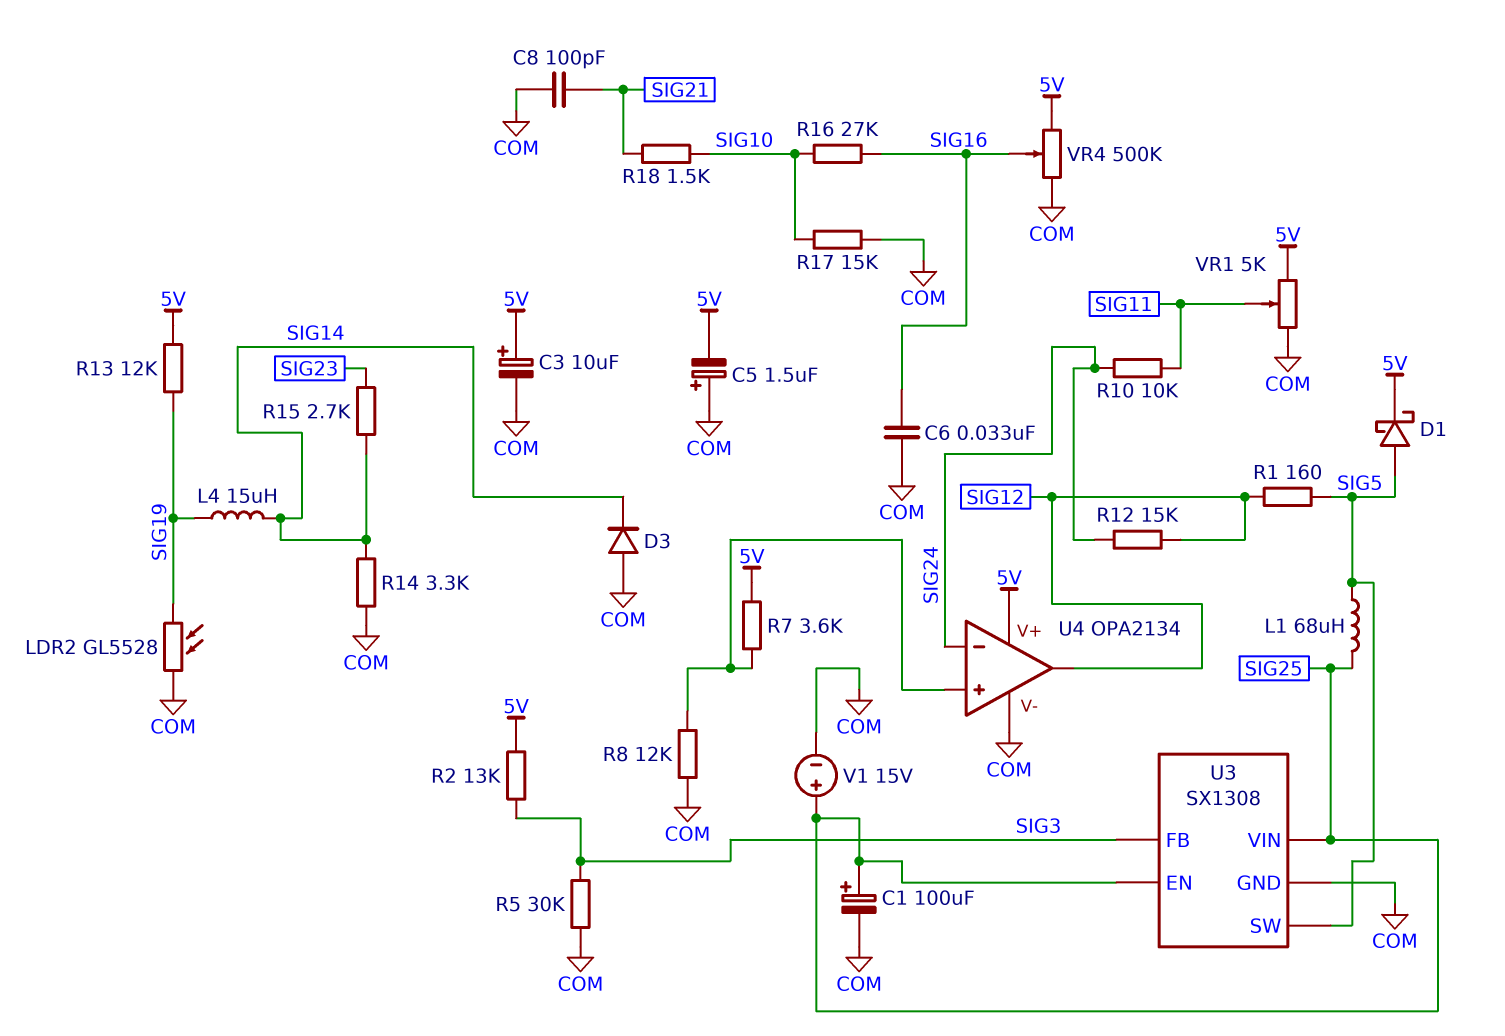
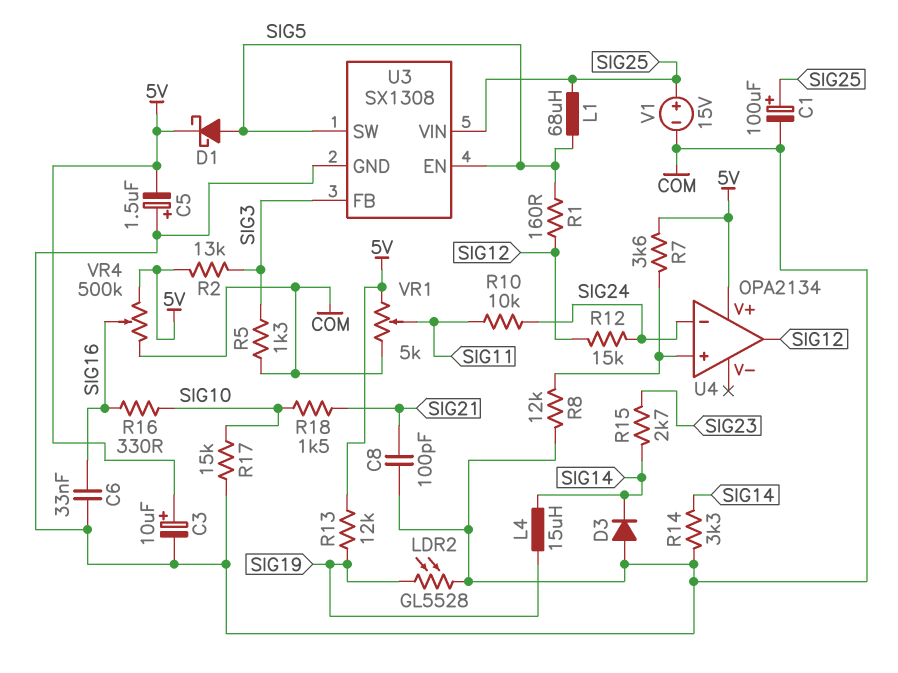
R5: 30k (COM, SIG3) -> 1.3k (COM, SIG3)
R16: 27k (SIG10, SIG16) -> 330 (SIG10, SIG16)
U3 pin EN: SIG25 -> SIG5
U4 pin V-: COM -> none

